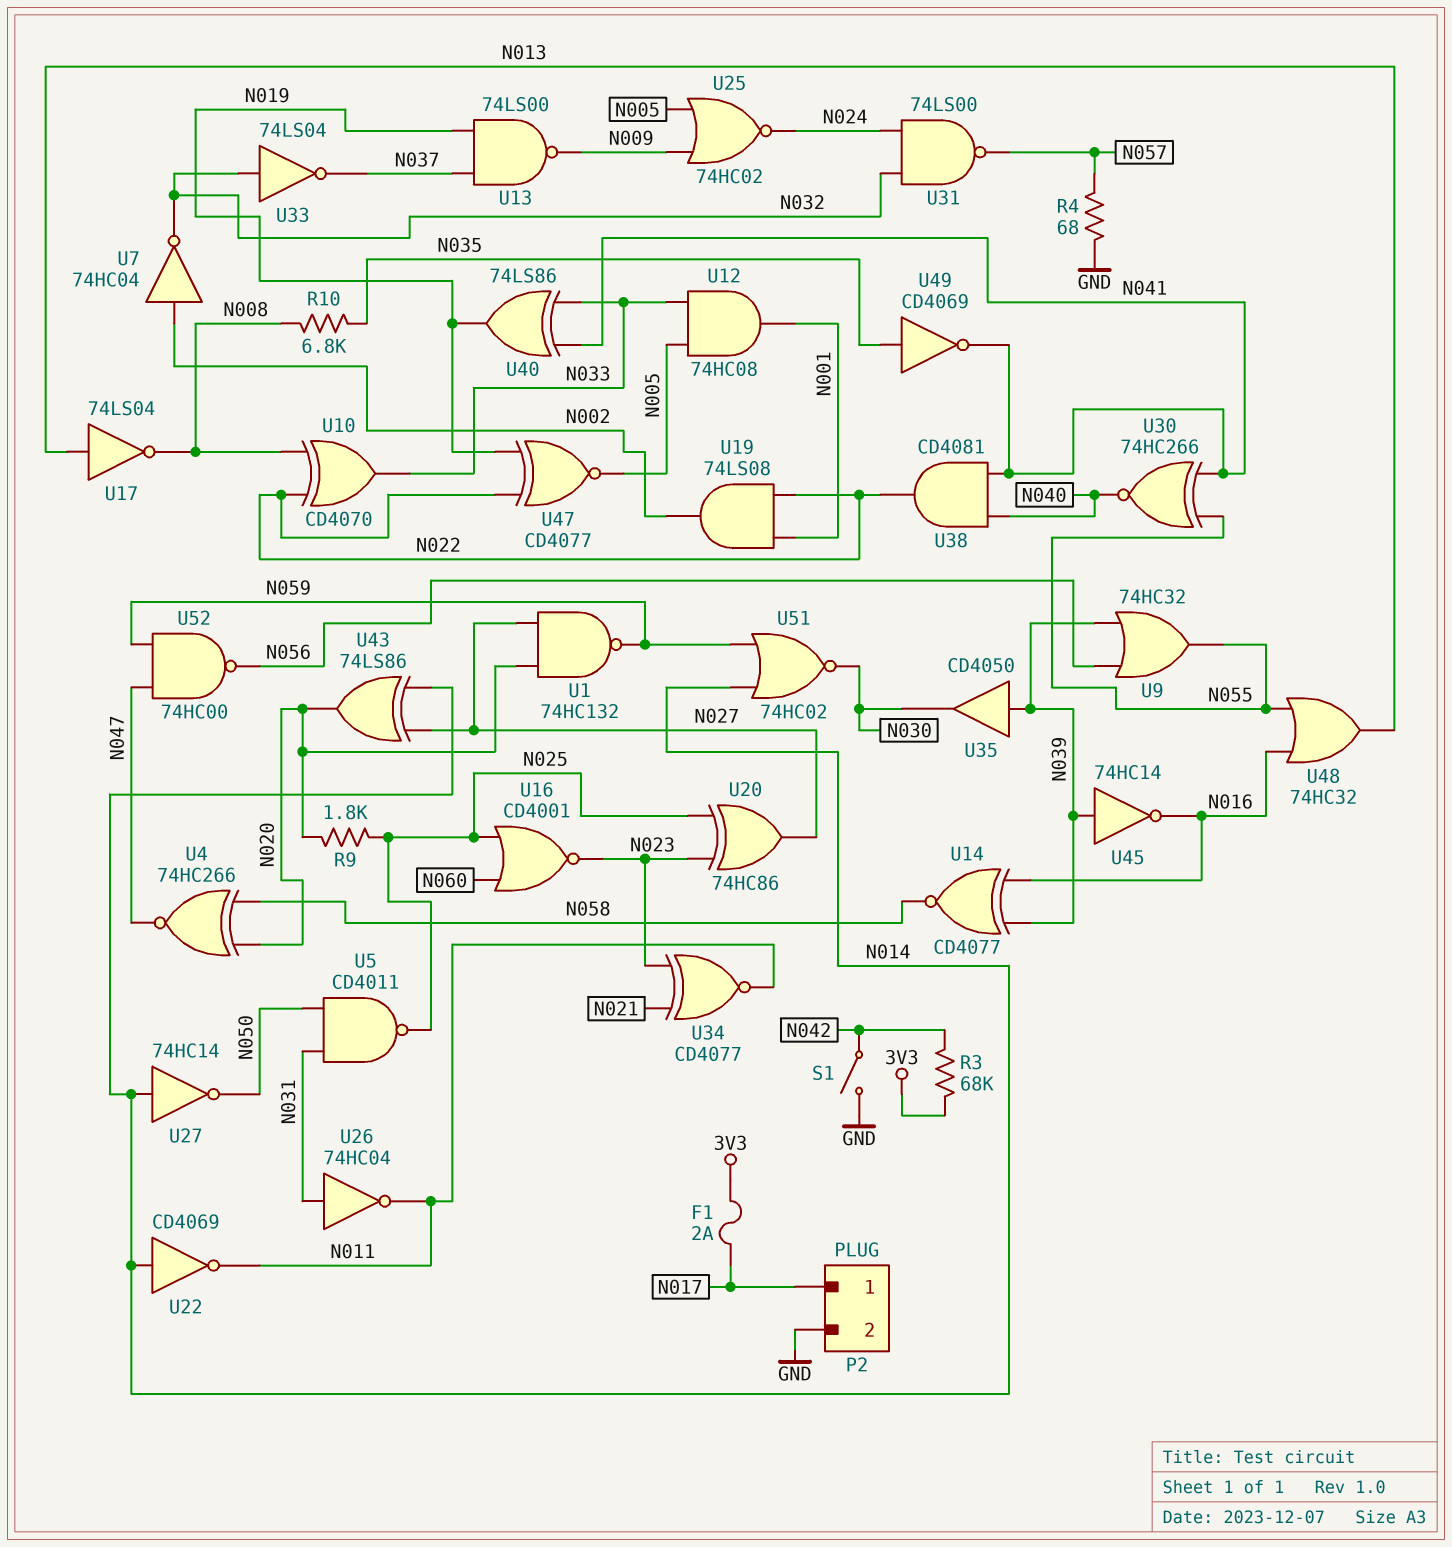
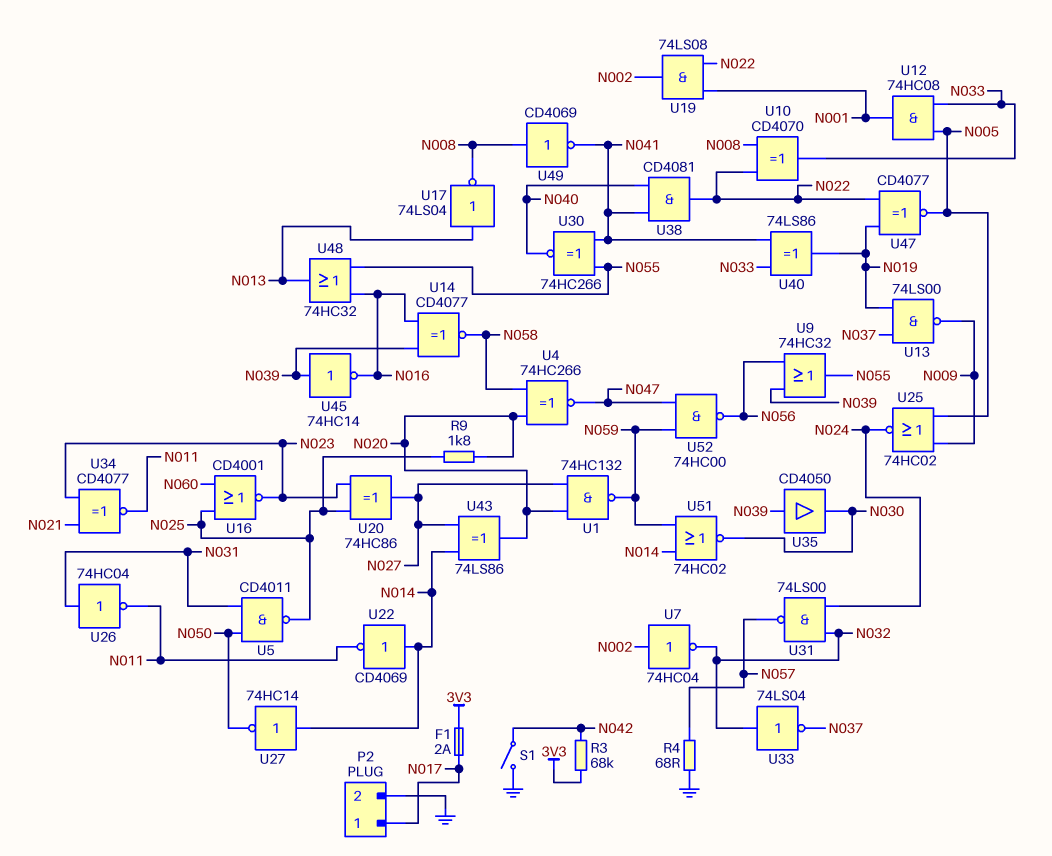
R10: 6.8k (N008, N035) -> none
U49: NOT CD4069 (in N035, out N041) -> NOT CD4069 (in N008, out N041)

